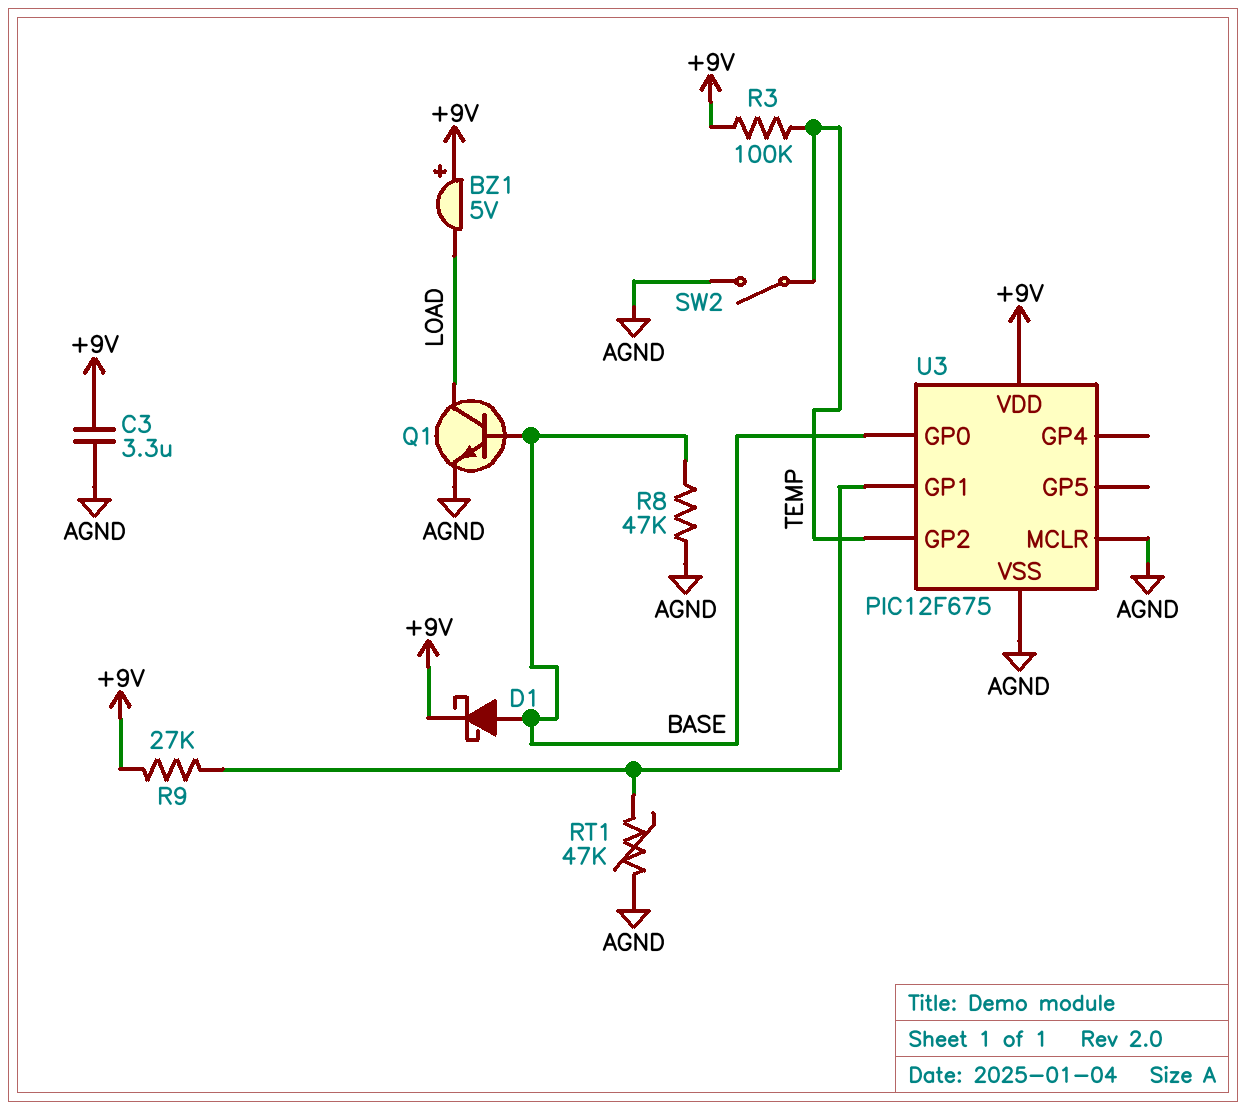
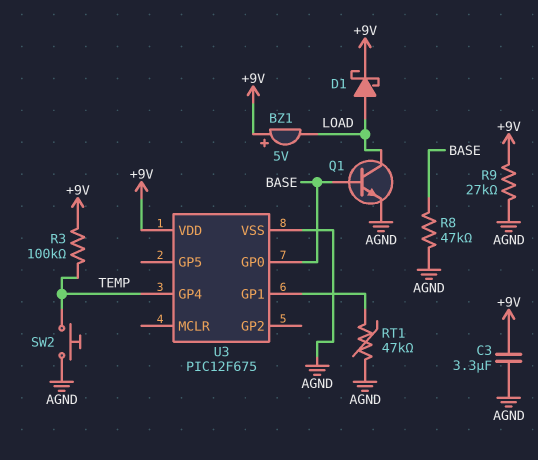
D1: schottky (A BASE, K +9V) -> schottky (A LOAD, K +9V)
R9: 27k (+9V, U3/GP1) -> 27k (+9V, AGND)
SW2: switch (AGND, TEMP) -> button (AGND, TEMP)
U3 pin GP2: TEMP -> none
U3 pin GP4: none -> TEMP
U3 pin MCLR: AGND -> none

